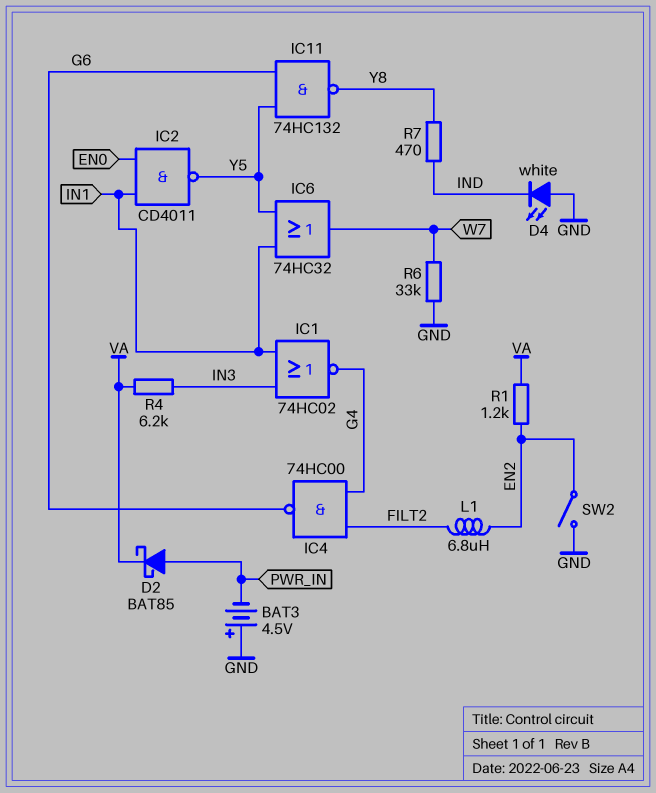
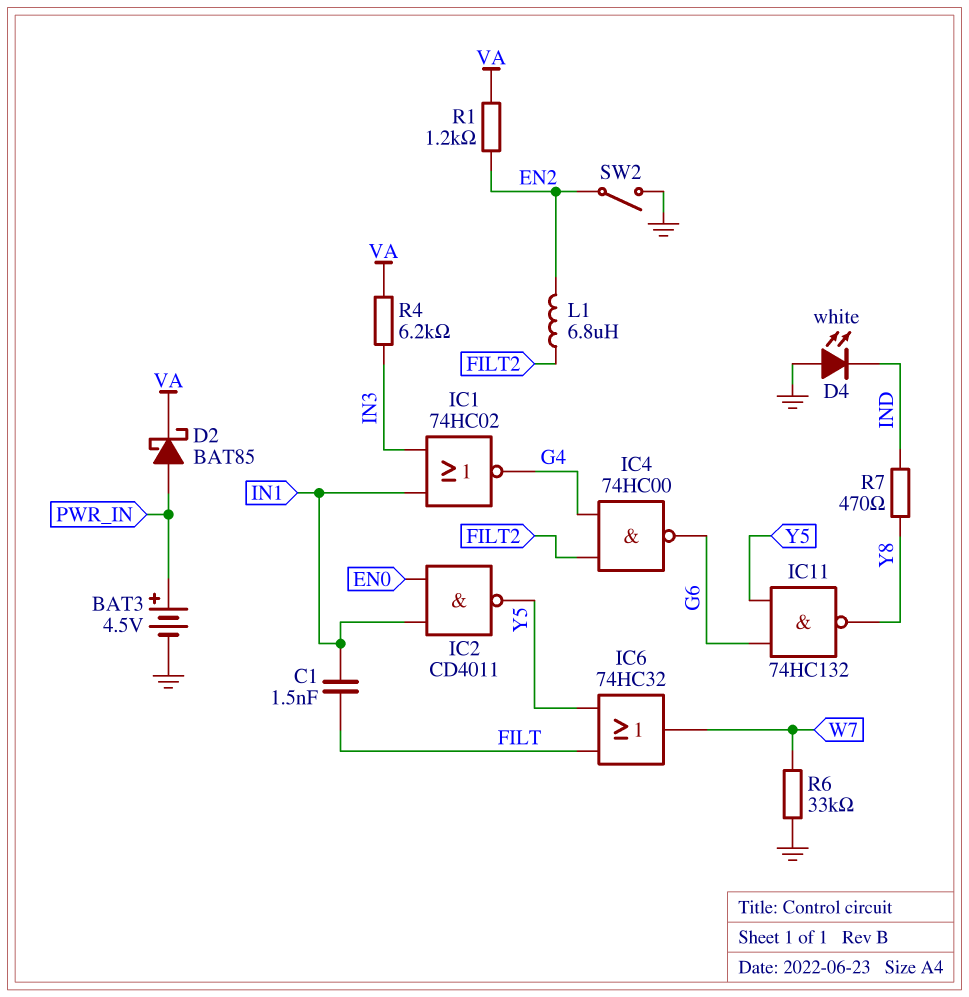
BAT3: 4.5V (plus GND, minus PWR_IN) -> 4.5V (plus PWR_IN, minus GND)
C1: none -> 1.5nF (FILT, IN1)
IC6: OR 74HC32 (in IN1, in Y5, out W7) -> OR 74HC32 (in FILT, in Y5, out W7)

